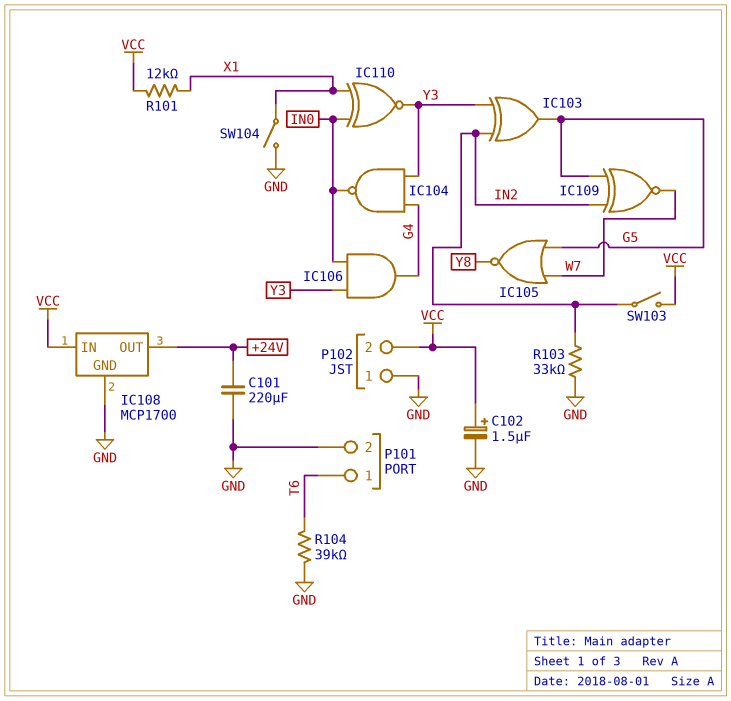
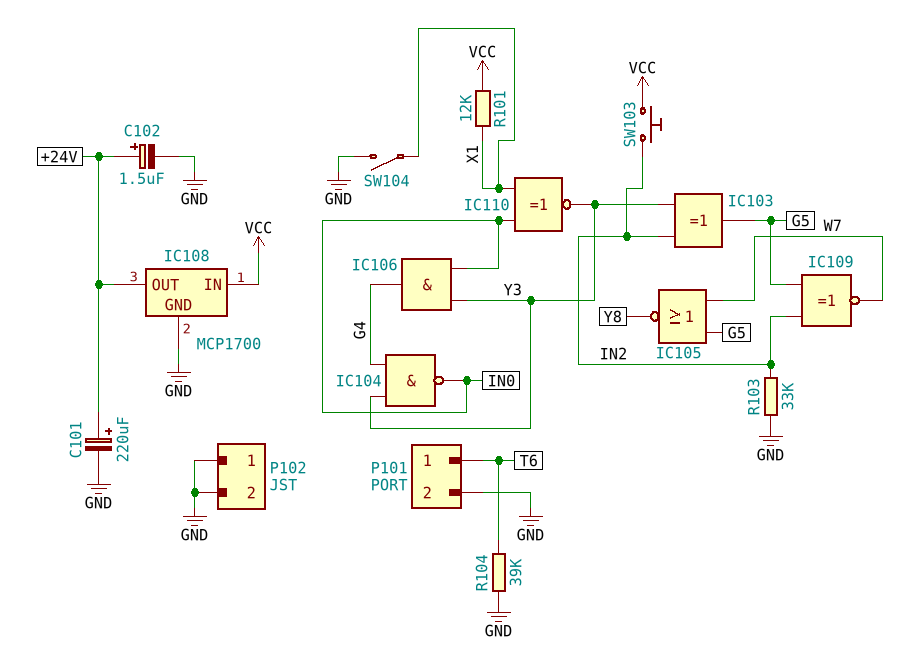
C101: 220uF (+24V, GND) -> 220uF (plus +24V, minus GND)
C102: 1.5uF (plus VCC, minus GND) -> 1.5uF (plus +24V, minus GND)
P102 pin 2: VCC -> GND
SW103: switch (IN2, VCC) -> button (IN2, VCC)

